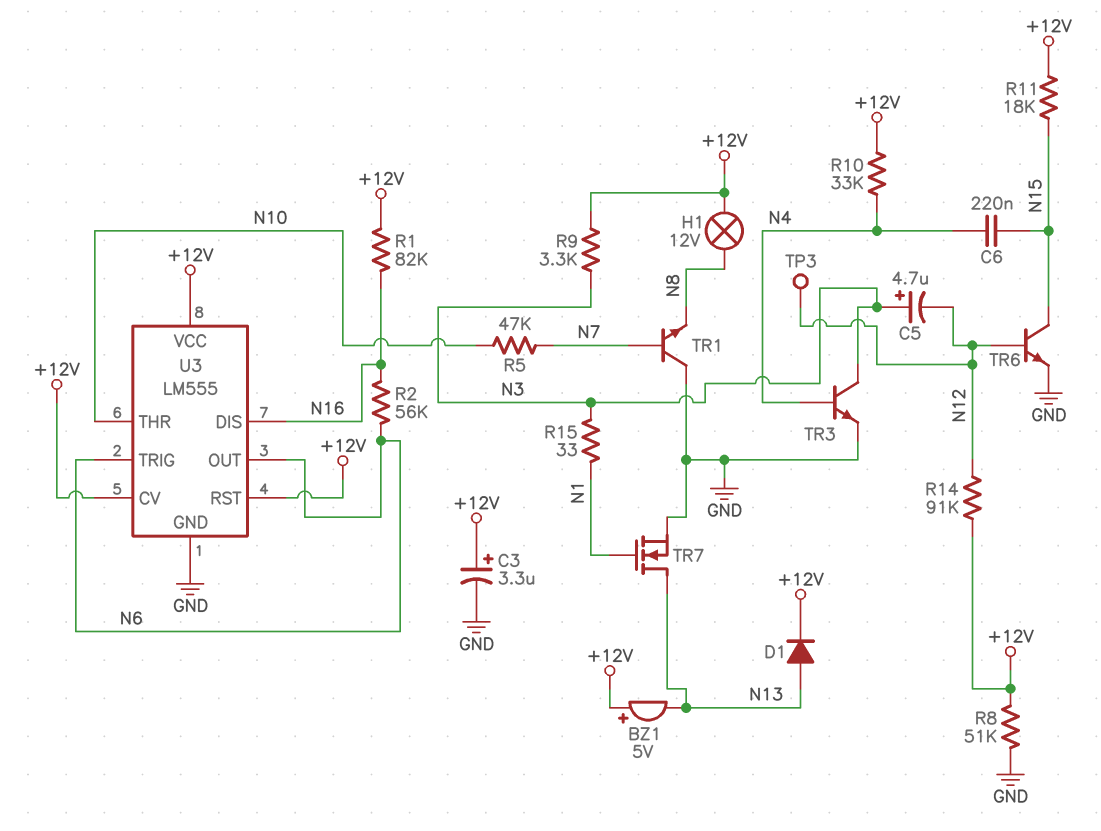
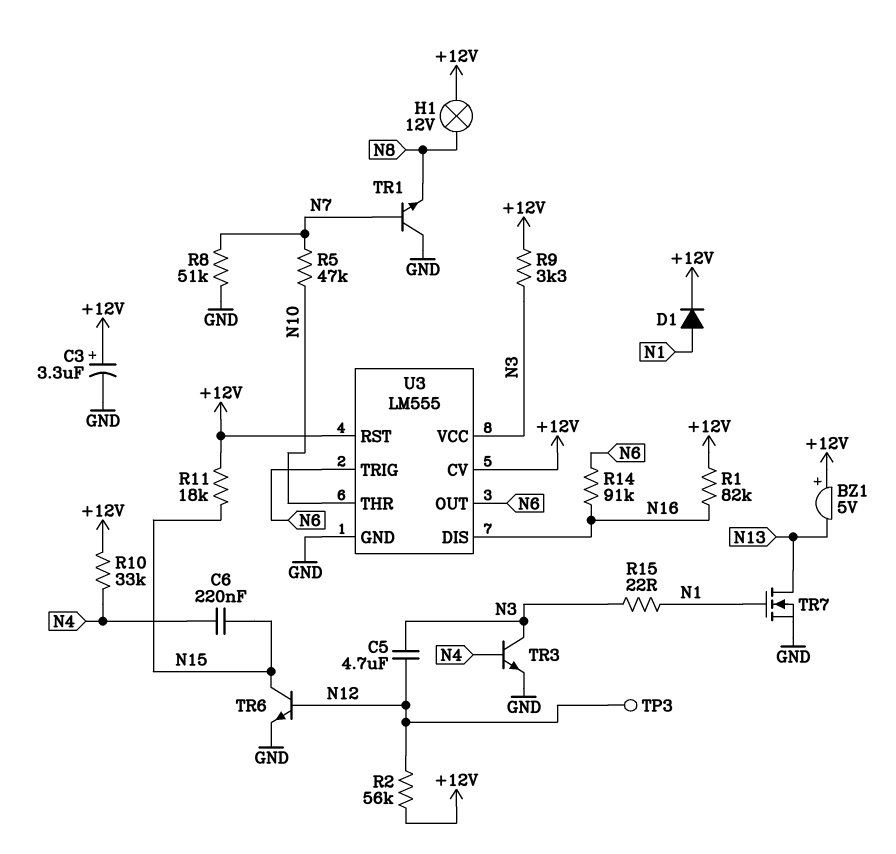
C5: 4.7uF (plus N3, minus N12) -> 4.7uF (N3, N12)
D1: diode (A N13, K +12V) -> diode (A N1, K +12V)
R2: 56k (N6, N16) -> 56k (+12V, N12)
R8: 51k (+12V, GND) -> 51k (GND, N7)
R14: 91k (+12V, N12) -> 91k (N6, N16)
R15: 33 (N1, N3) -> 22 (N1, N3)
U3 pin VCC: +12V -> N3

